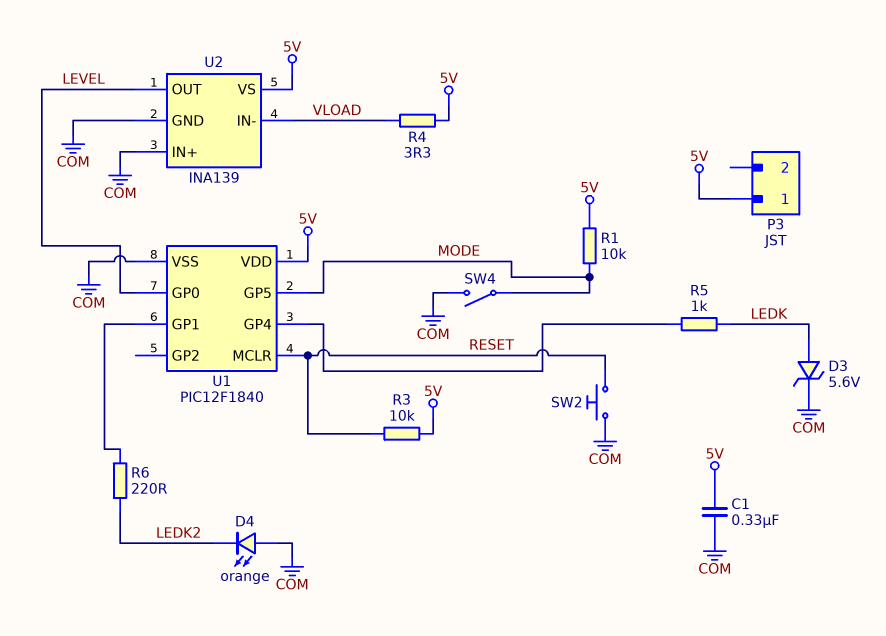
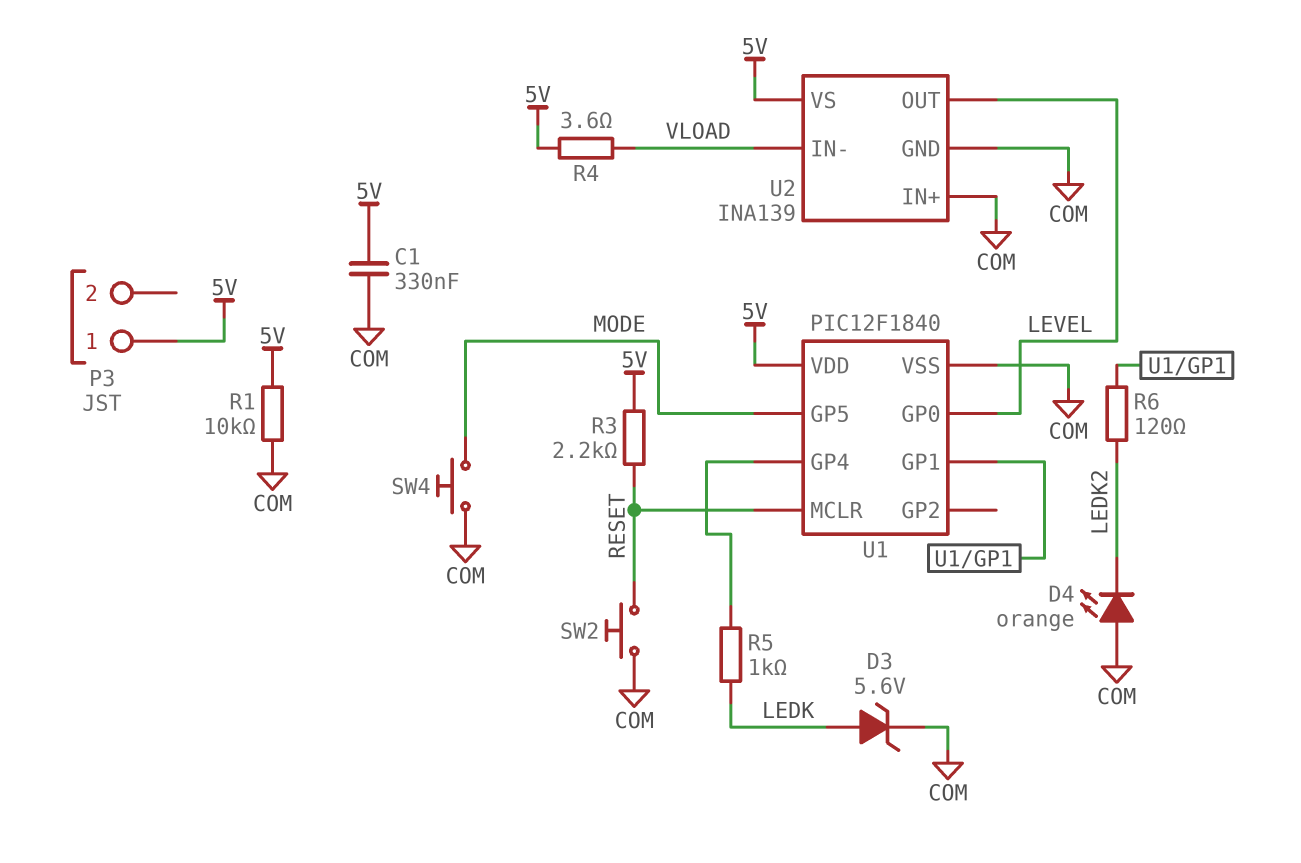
R1: 10k (5V, MODE) -> 10k (5V, COM)
R3: 10k (5V, RESET) -> 2.2k (5V, RESET)
R4: 3.3 (5V, VLOAD) -> 3.6 (5V, VLOAD)
R6: 220 (LEDK2, U1/GP1) -> 120 (LEDK2, U1/GP1)
SW4: switch (COM, MODE) -> button (COM, MODE)

